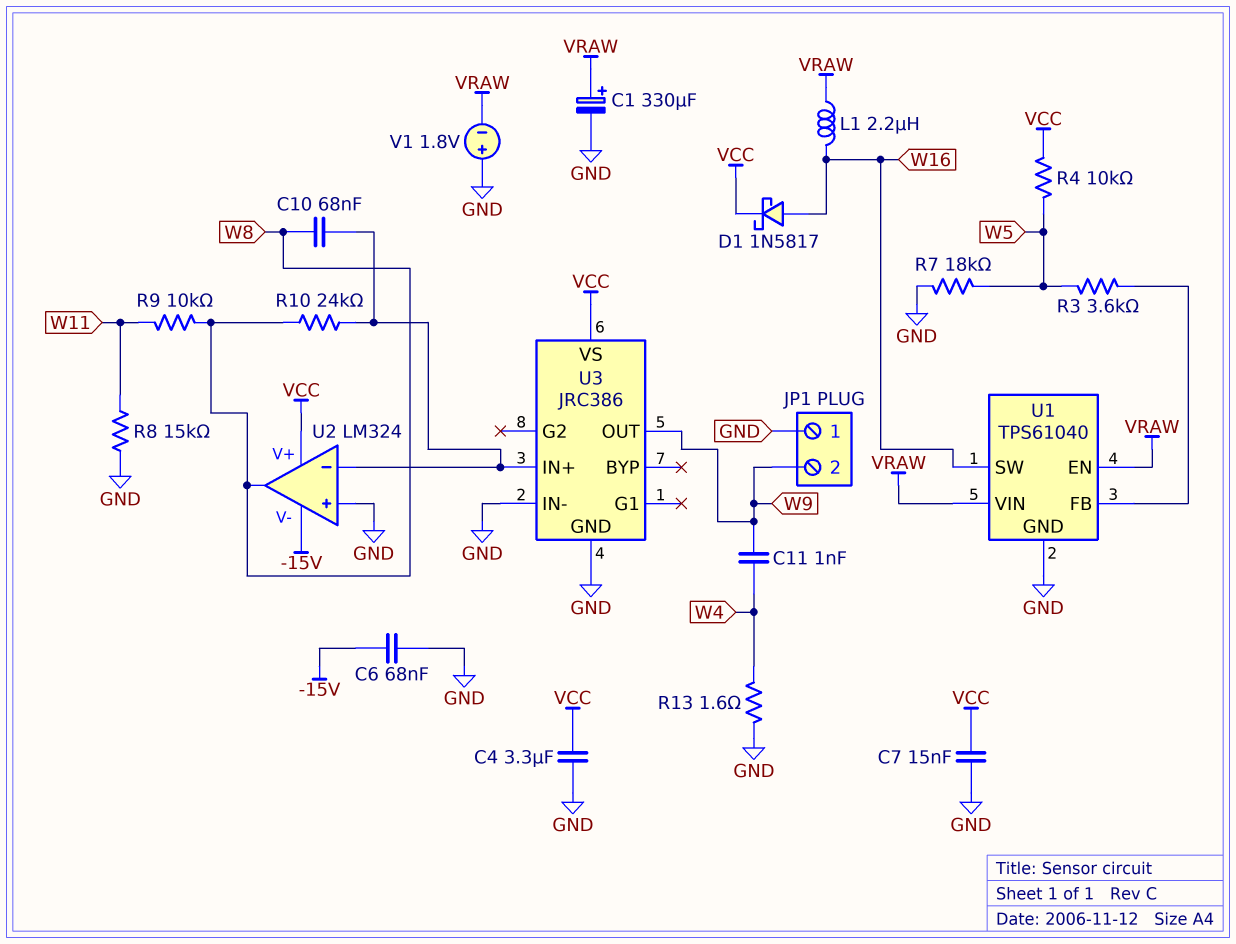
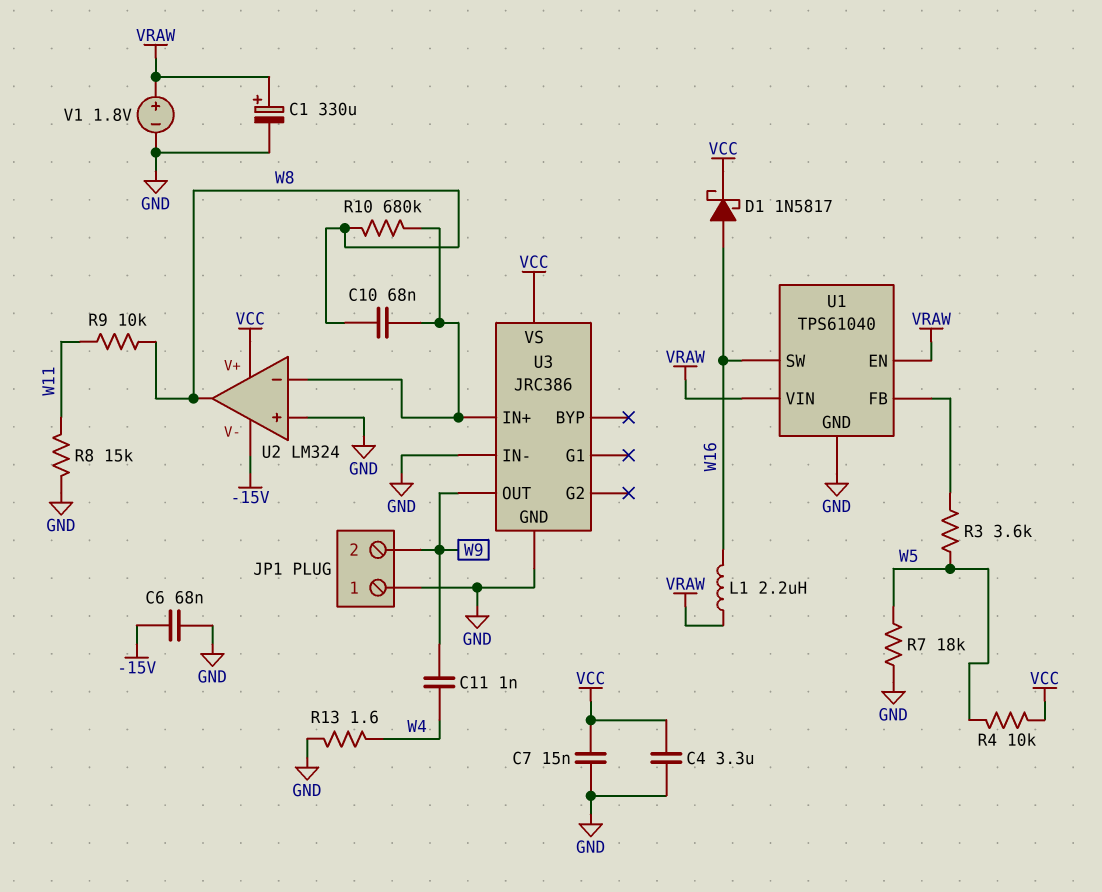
R10: 24k (U2/in-, W8) -> 680k (U2/in-, W8)
V1: 1.8V (plus GND, minus VRAW) -> 1.8V (plus VRAW, minus GND)

